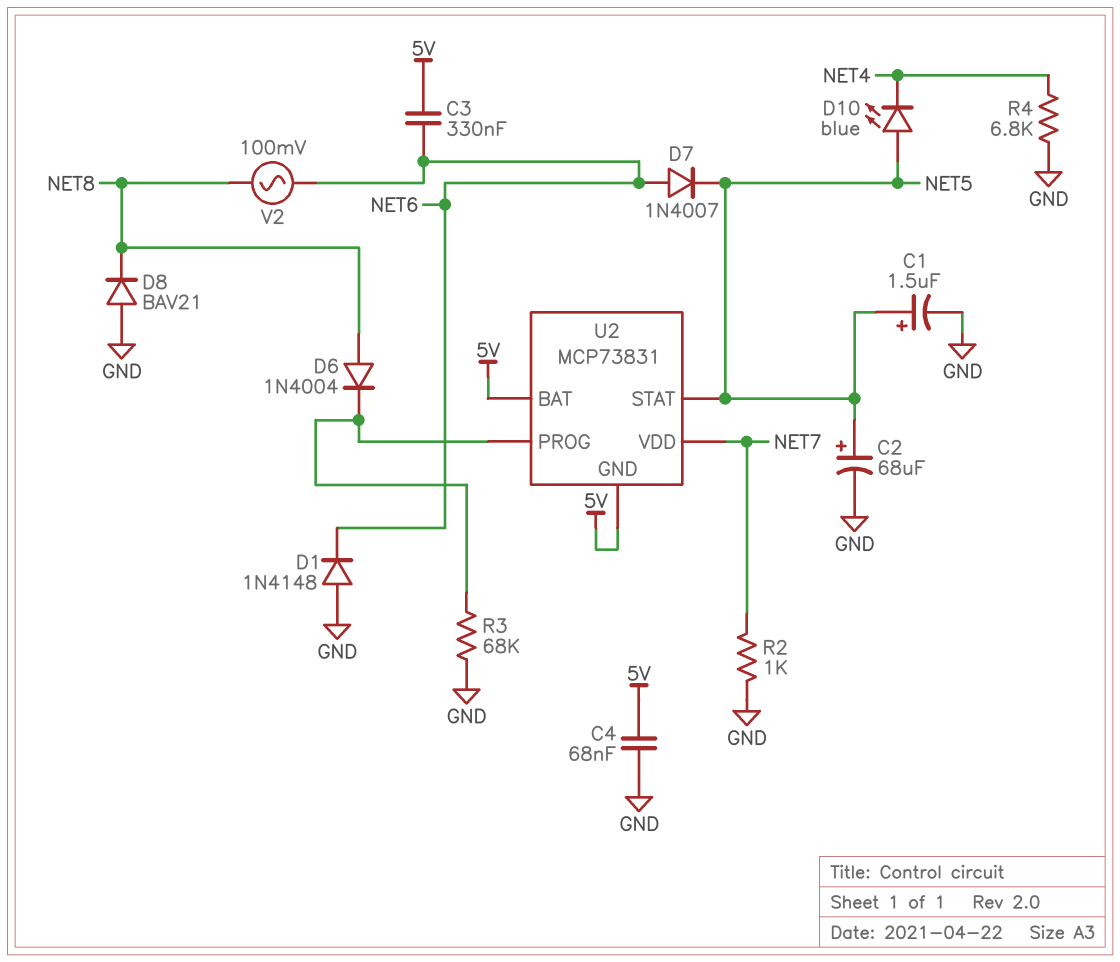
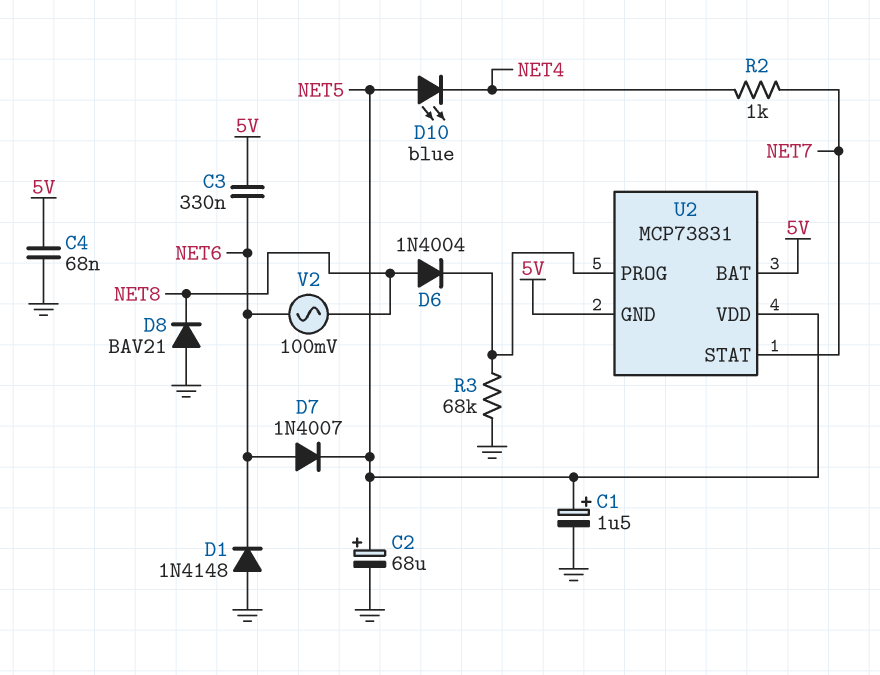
R2: 1k (GND, NET7) -> 1k (NET4, NET7)
R4: 6.8k (GND, NET4) -> none
U2 pin STAT: NET5 -> NET7
U2 pin VDD: NET7 -> NET5

